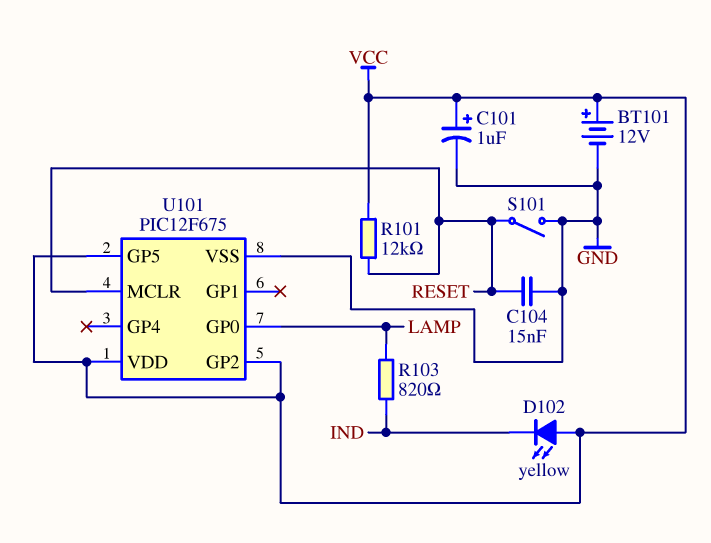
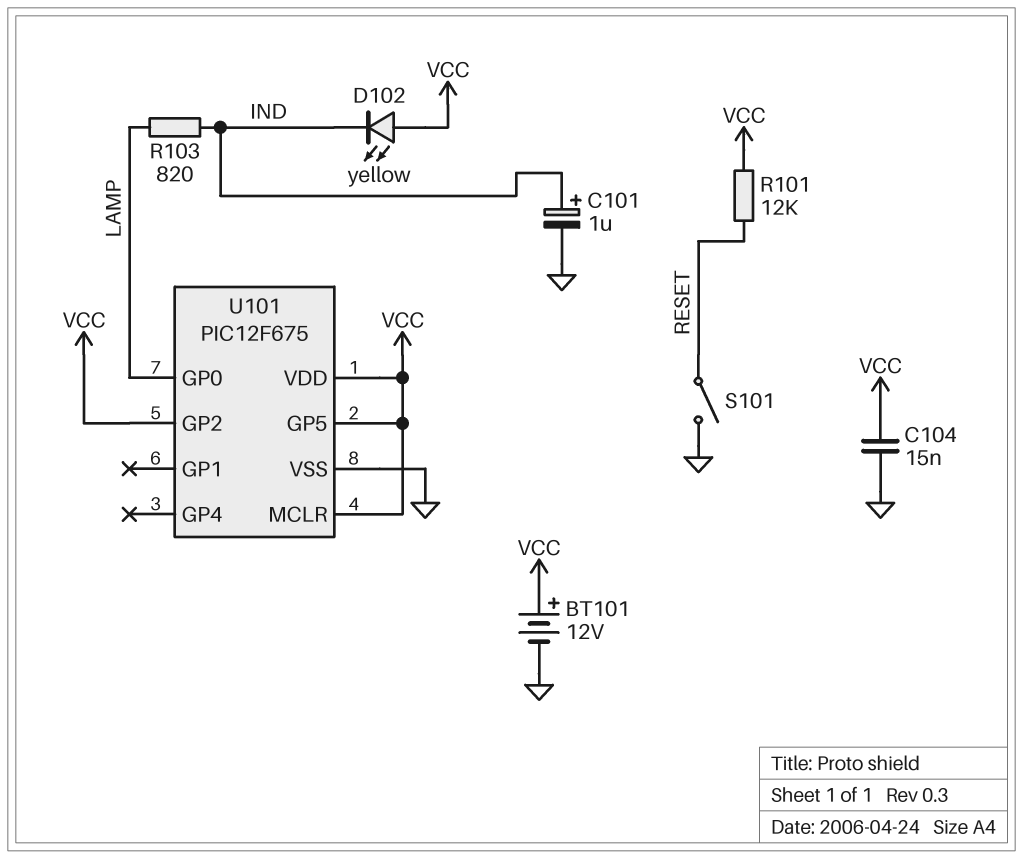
C101: 1uF (plus VCC, minus GND) -> 1uF (plus IND, minus GND)
C104: 15nF (GND, RESET) -> 15nF (GND, VCC)
U101 pin MCLR: RESET -> VCC

